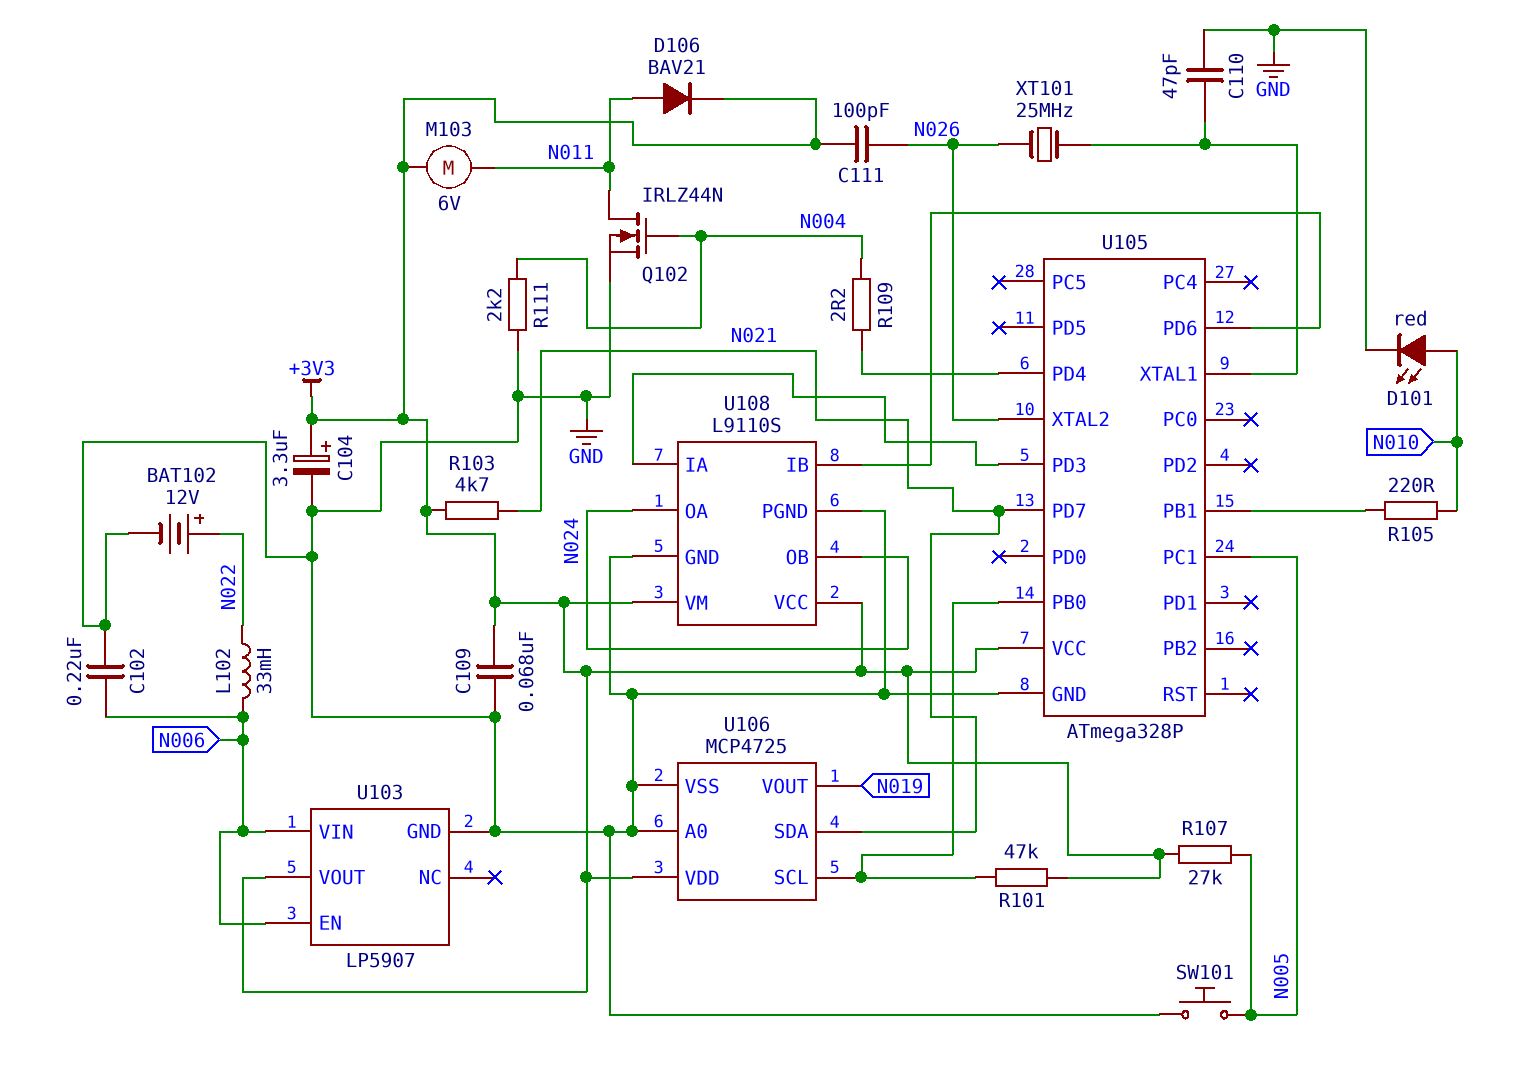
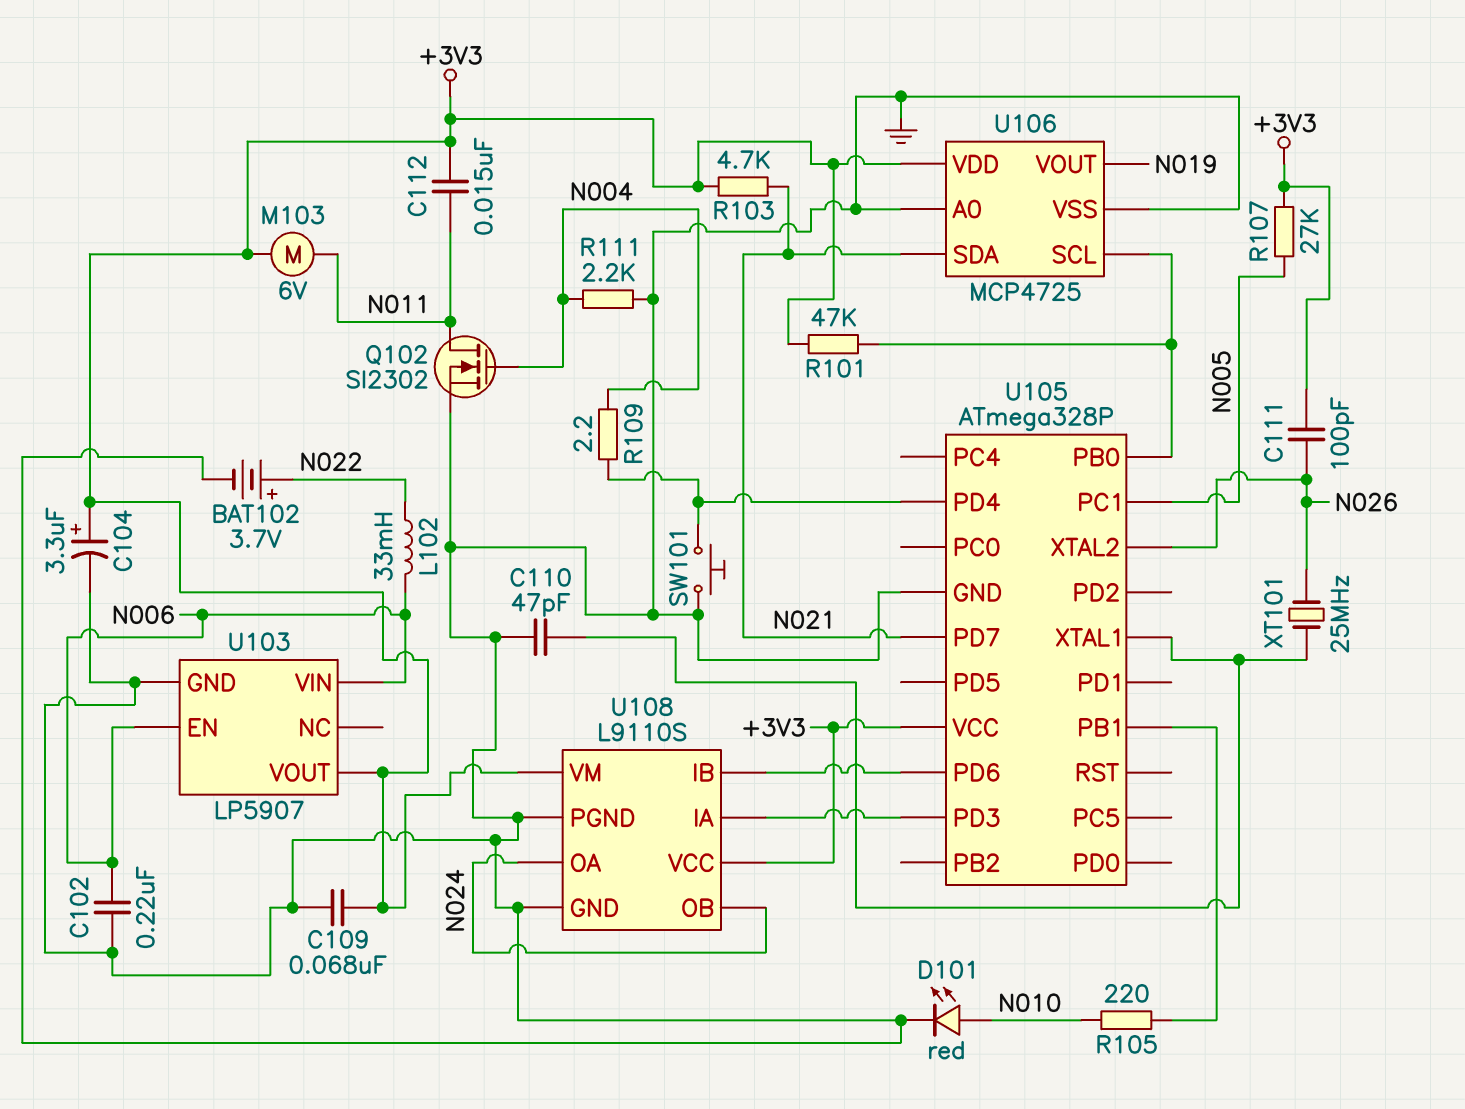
BAT102: 12V (plus N022, minus GND) -> 3.7V (plus N022, minus GND)
C112: none -> 15nF (+3V3, N011)
D106: diode BAV21 (A N011, K +3V3) -> none
Q102: NMOS IRLZ44N (G N004, D N011, S GND) -> NMOS SI2302 (G N004, D N011, S GND)
SW101: button (GND, N005) -> button (GND, U105/PD4)

